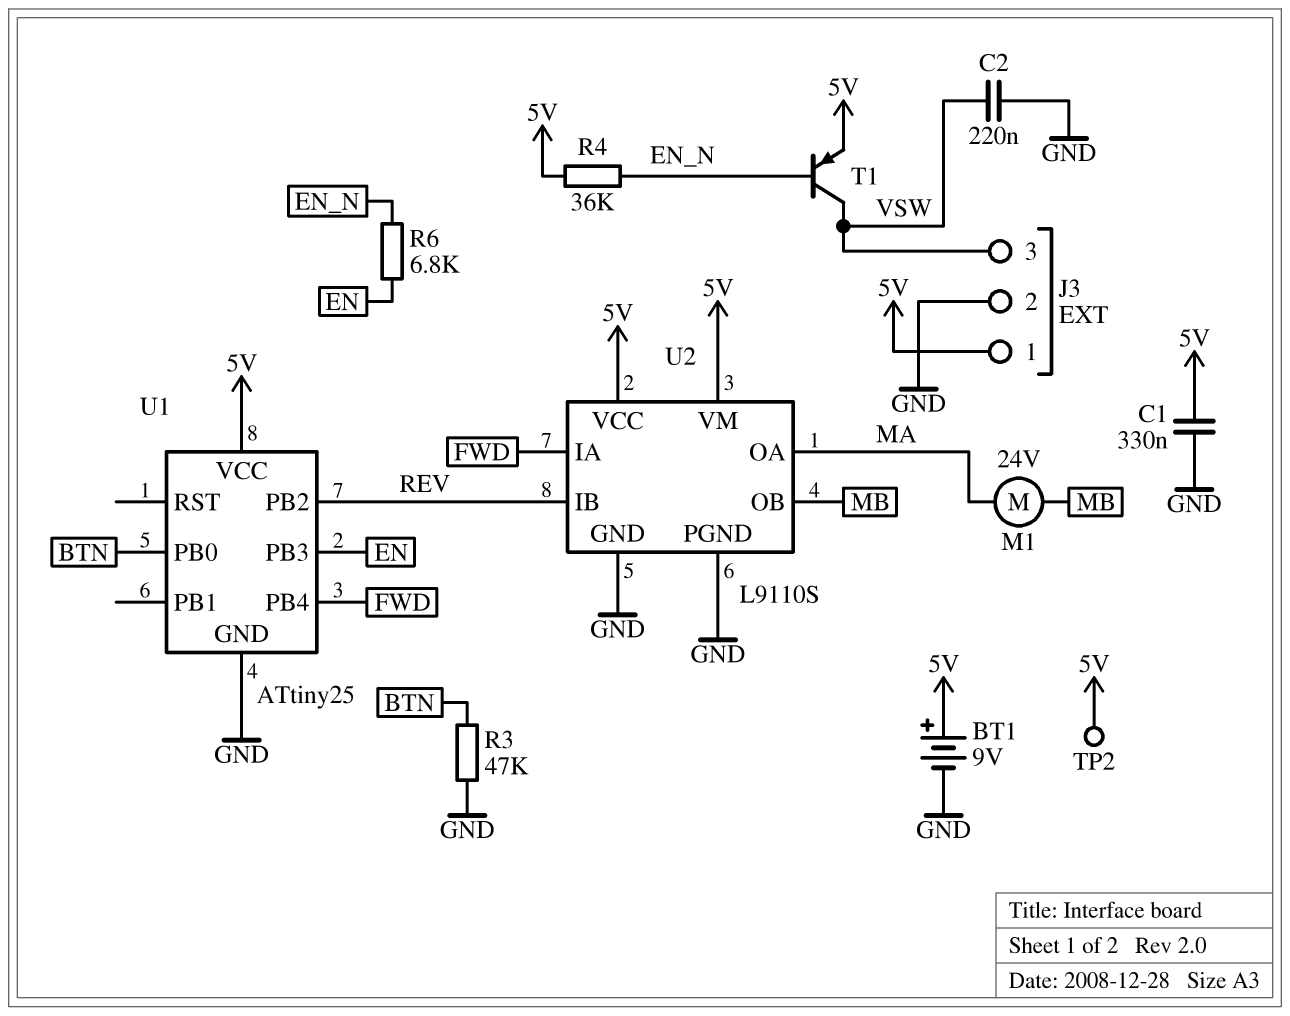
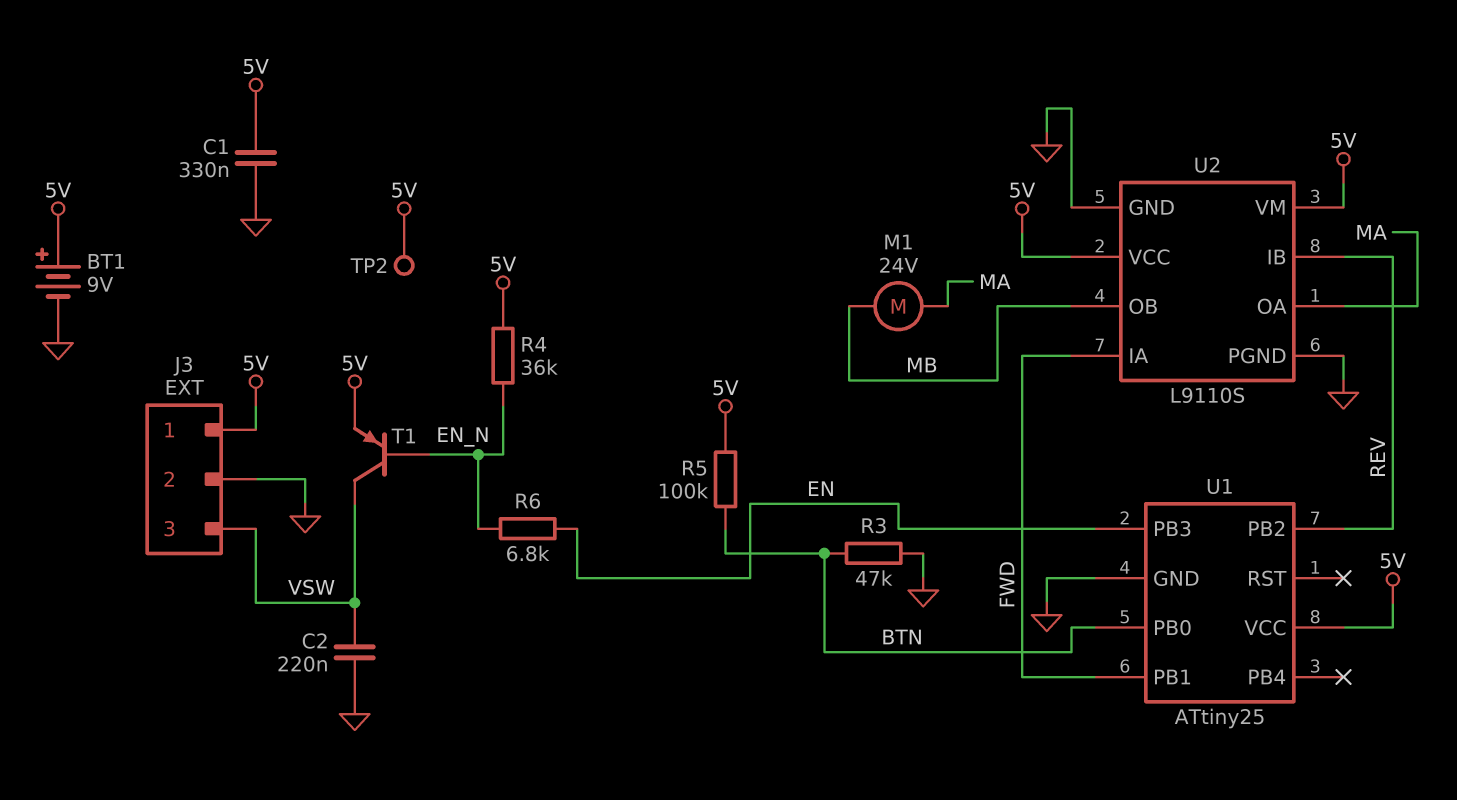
R5: none -> 100k (5V, BTN)
U1 pin PB1: none -> FWD
U1 pin PB4: FWD -> none

